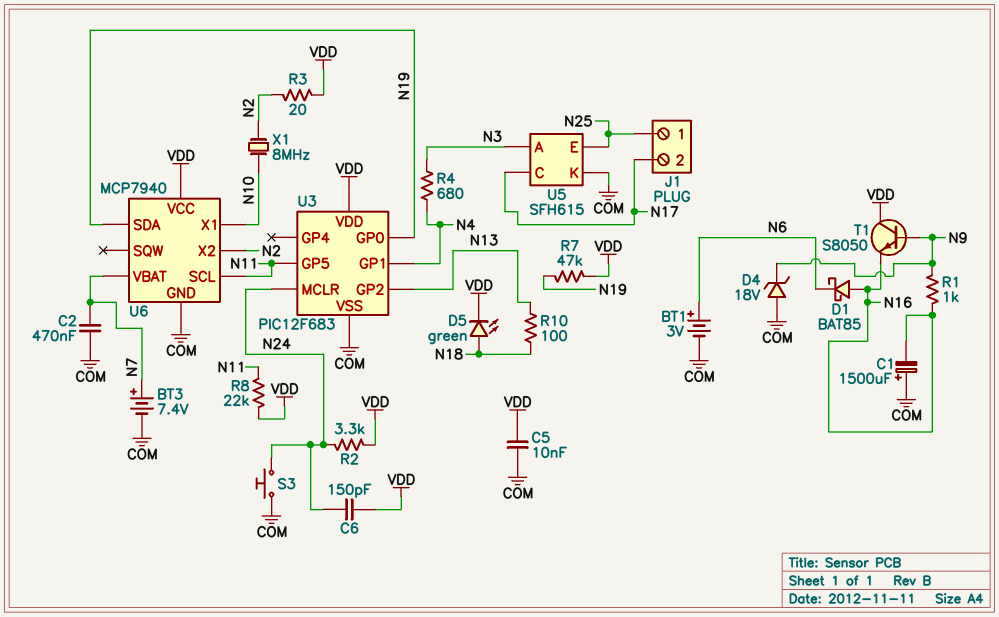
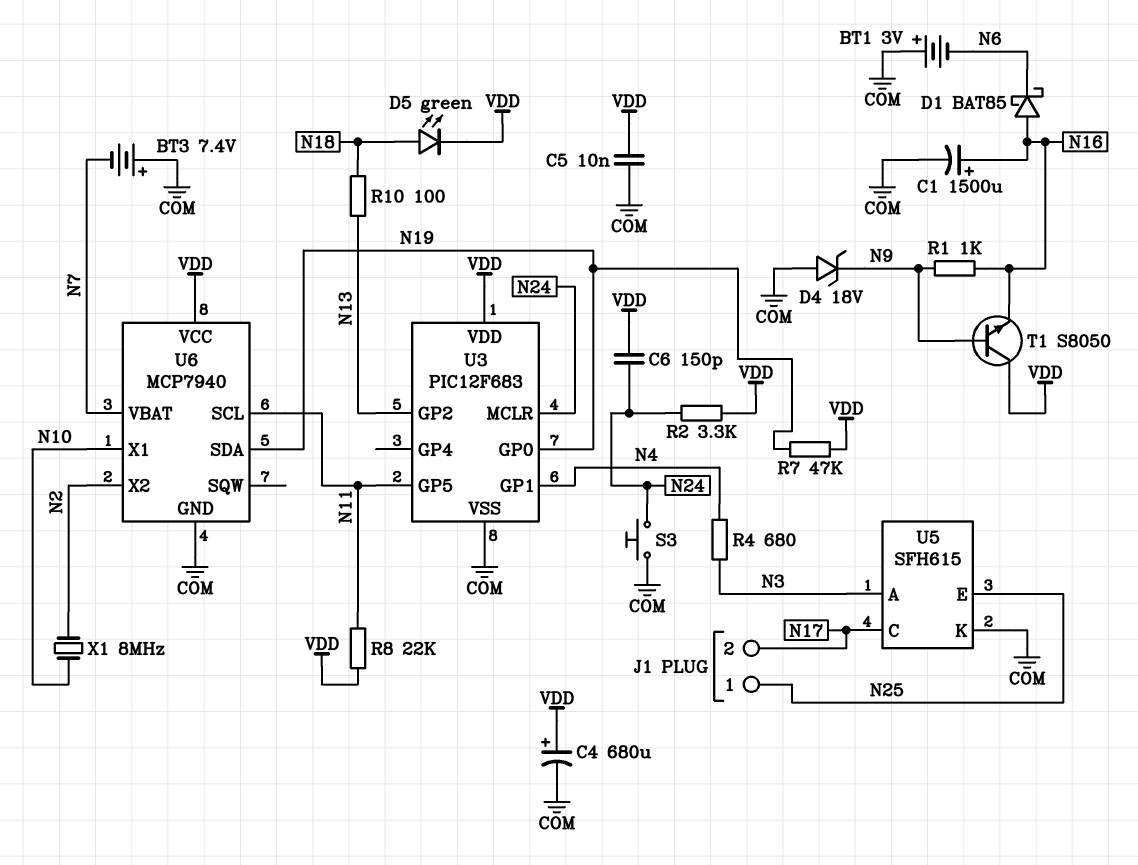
BT1: 3V (plus N6, minus COM) -> 3V (plus COM, minus N6)
BT3: 7.4V (plus N7, minus COM) -> 7.4V (plus COM, minus N7)
C1: 1500uF (plus COM, minus N16) -> 1500uF (plus N16, minus COM)
C2: 470nF (COM, N7) -> none
C4: none -> 680uF (plus VDD, minus COM)
R3: 20 (N2, VDD) -> none

